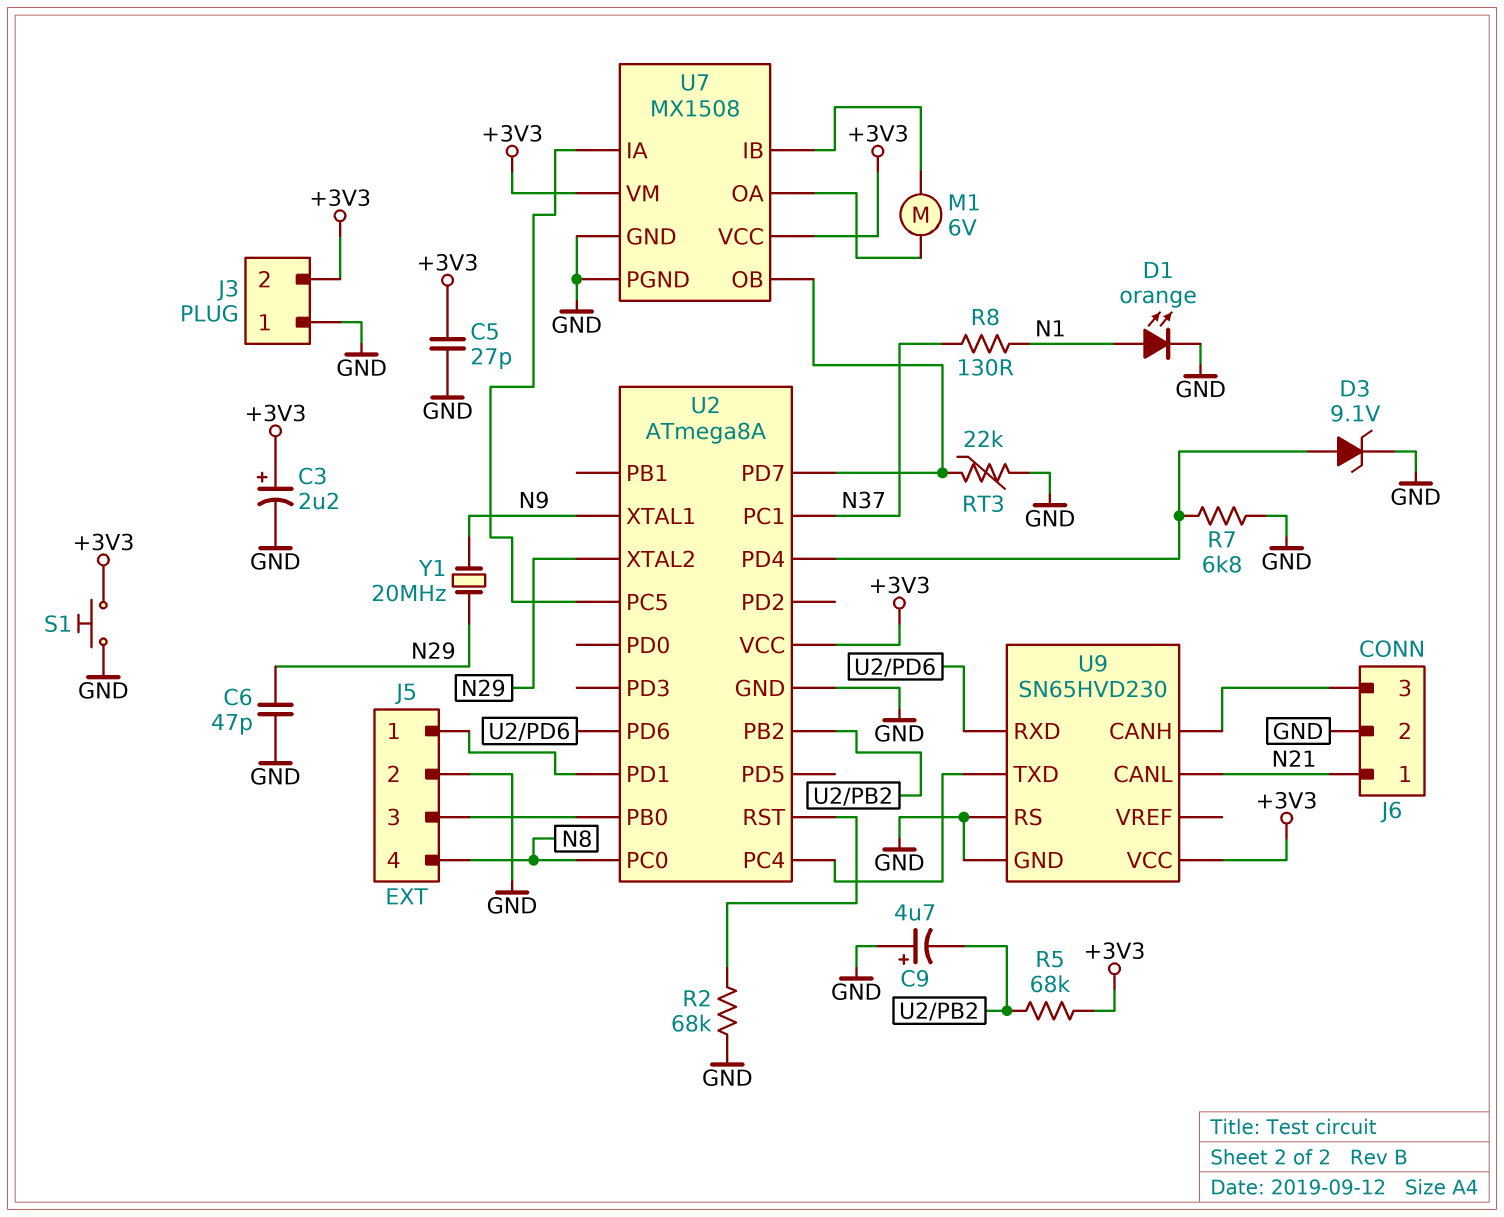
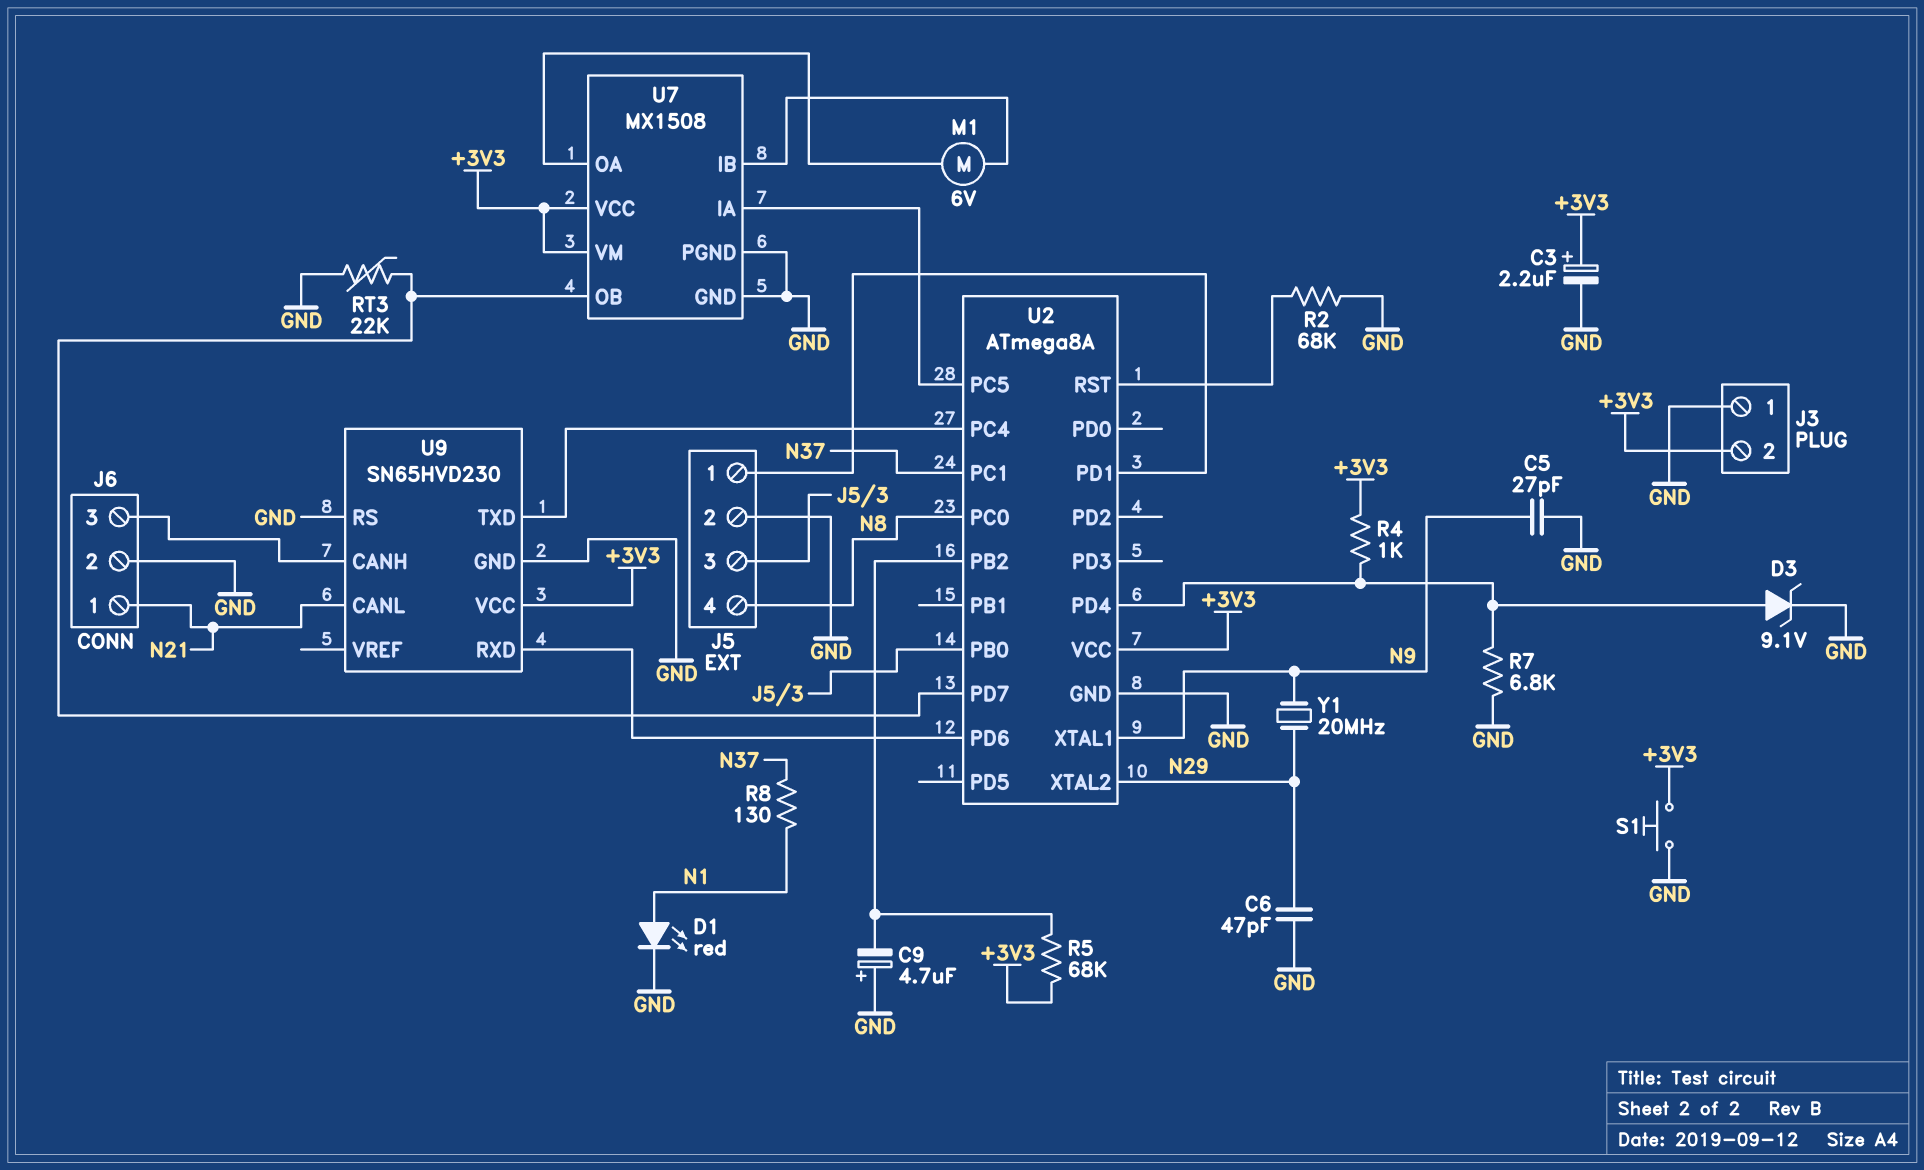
C5: 27pF (+3V3, GND) -> 27pF (GND, N9)
D1: LED orange (A N1, K GND) -> LED red (A N1, K GND)
R4: none -> 1k (+3V3, U2/PD4)

